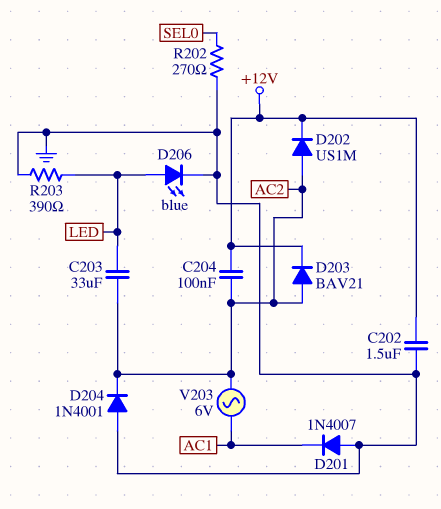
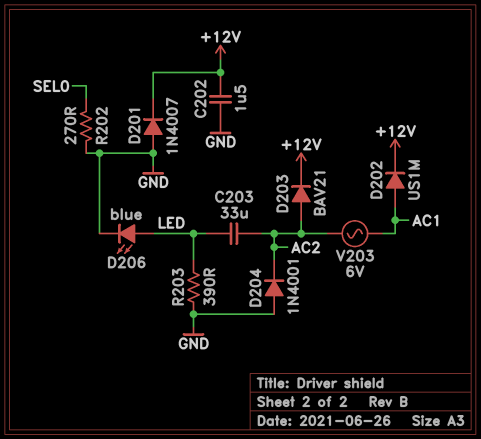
C204: 100nF (+12V, AC2) -> none
D201: diode 1N4007 (A GND, K AC1) -> diode 1N4007 (A GND, K +12V)
D202: diode US1M (A AC2, K +12V) -> diode US1M (A AC1, K +12V)

